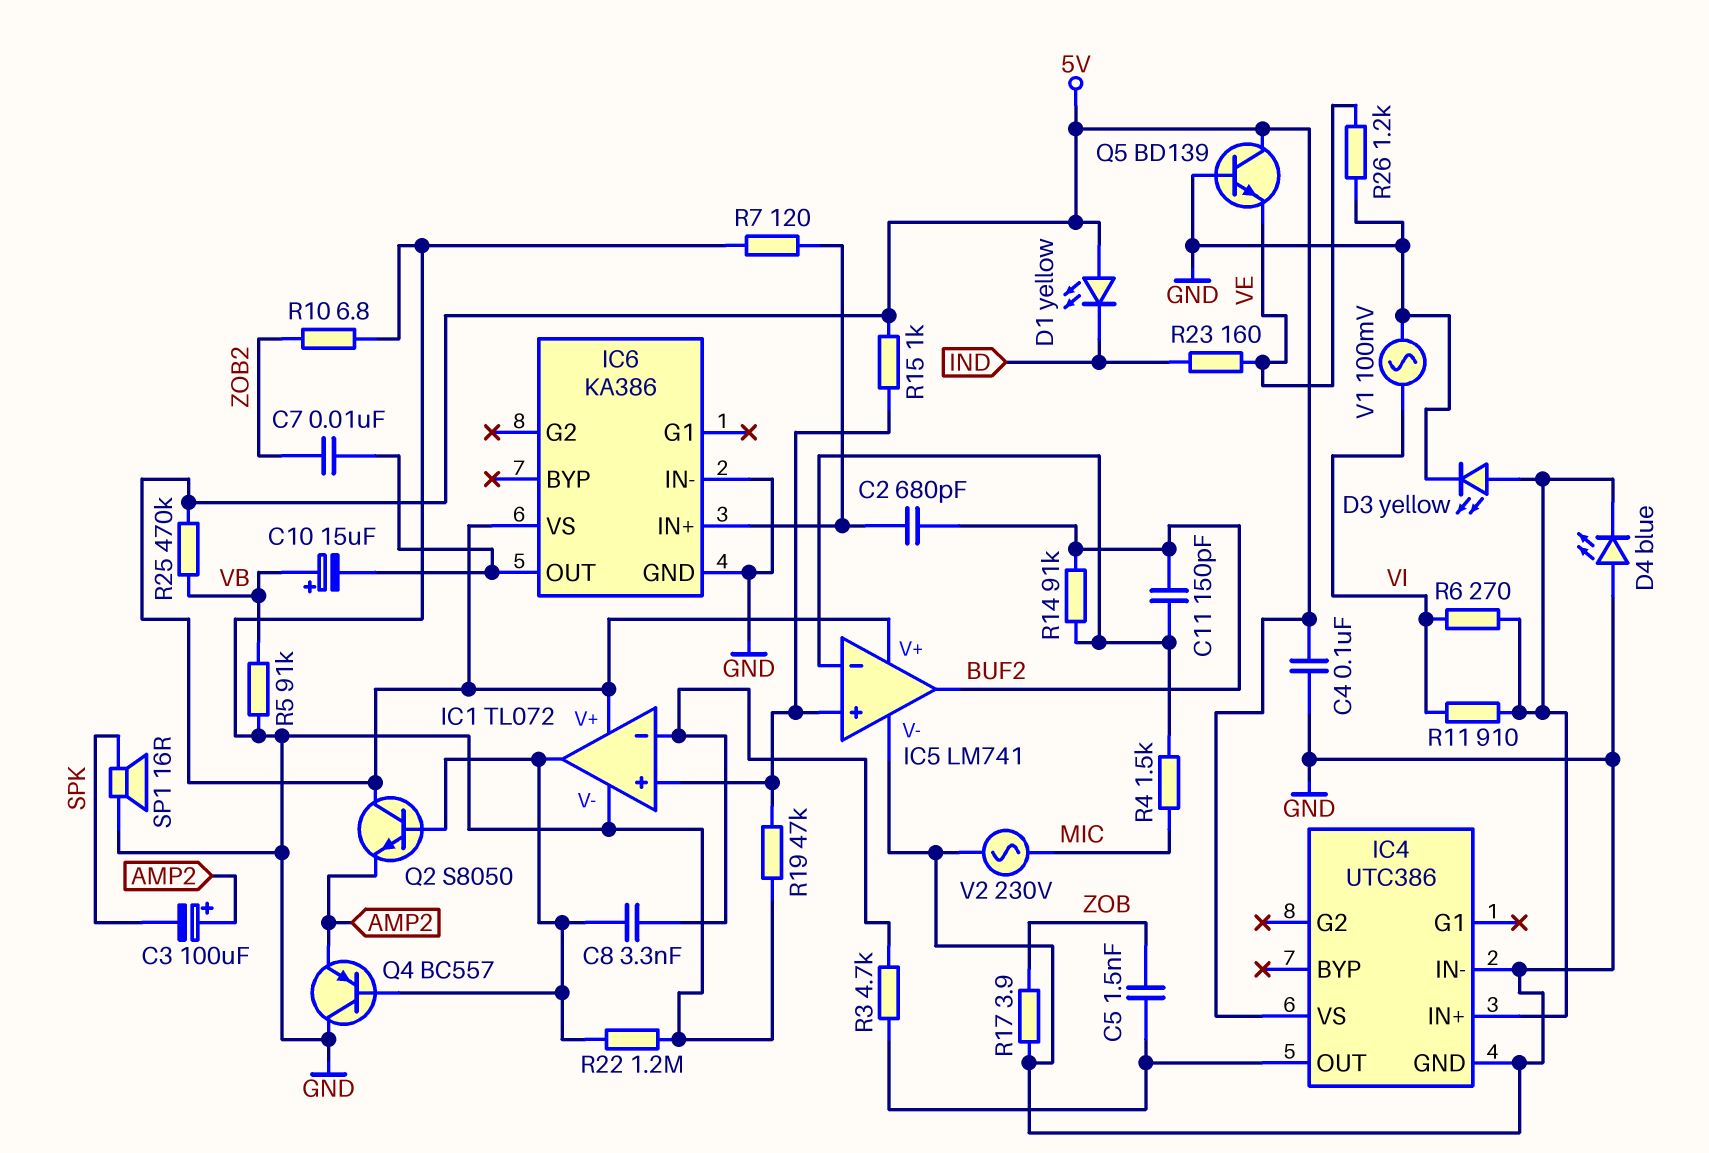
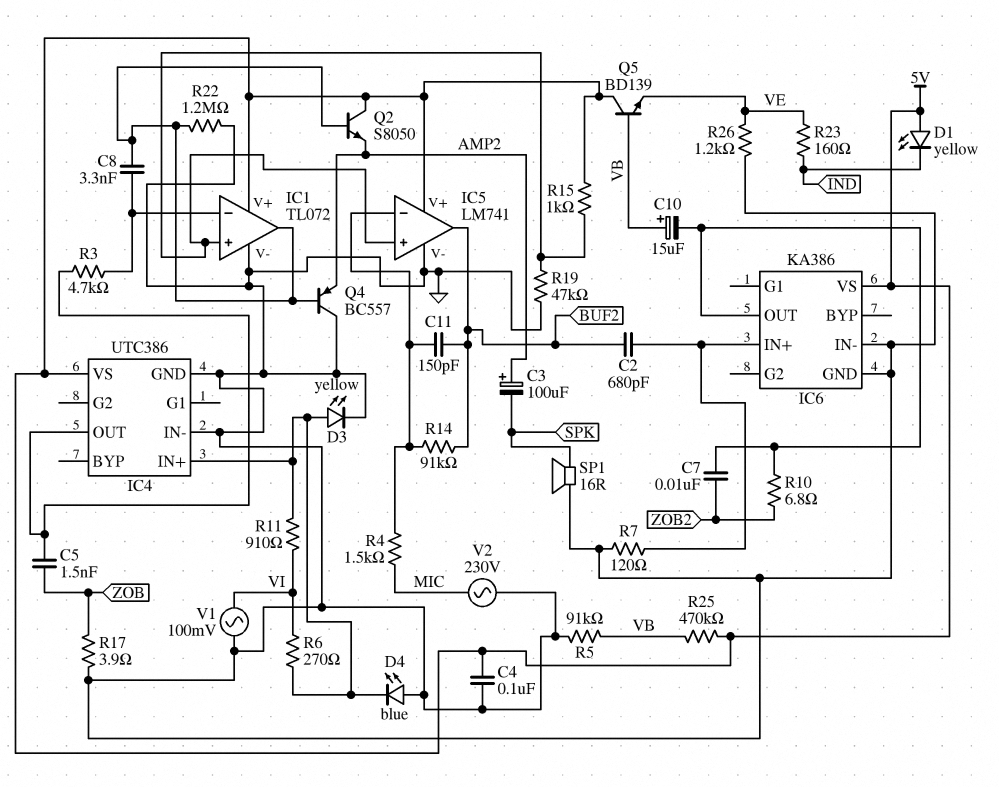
Q5: NPN BD139 (B GND, C 5V, E VE) -> NPN BD139 (B VB, C 5V, E VE)
R10: 6.8 (GND, ZOB2) -> 6.8 (IC6/OUT, ZOB2)

